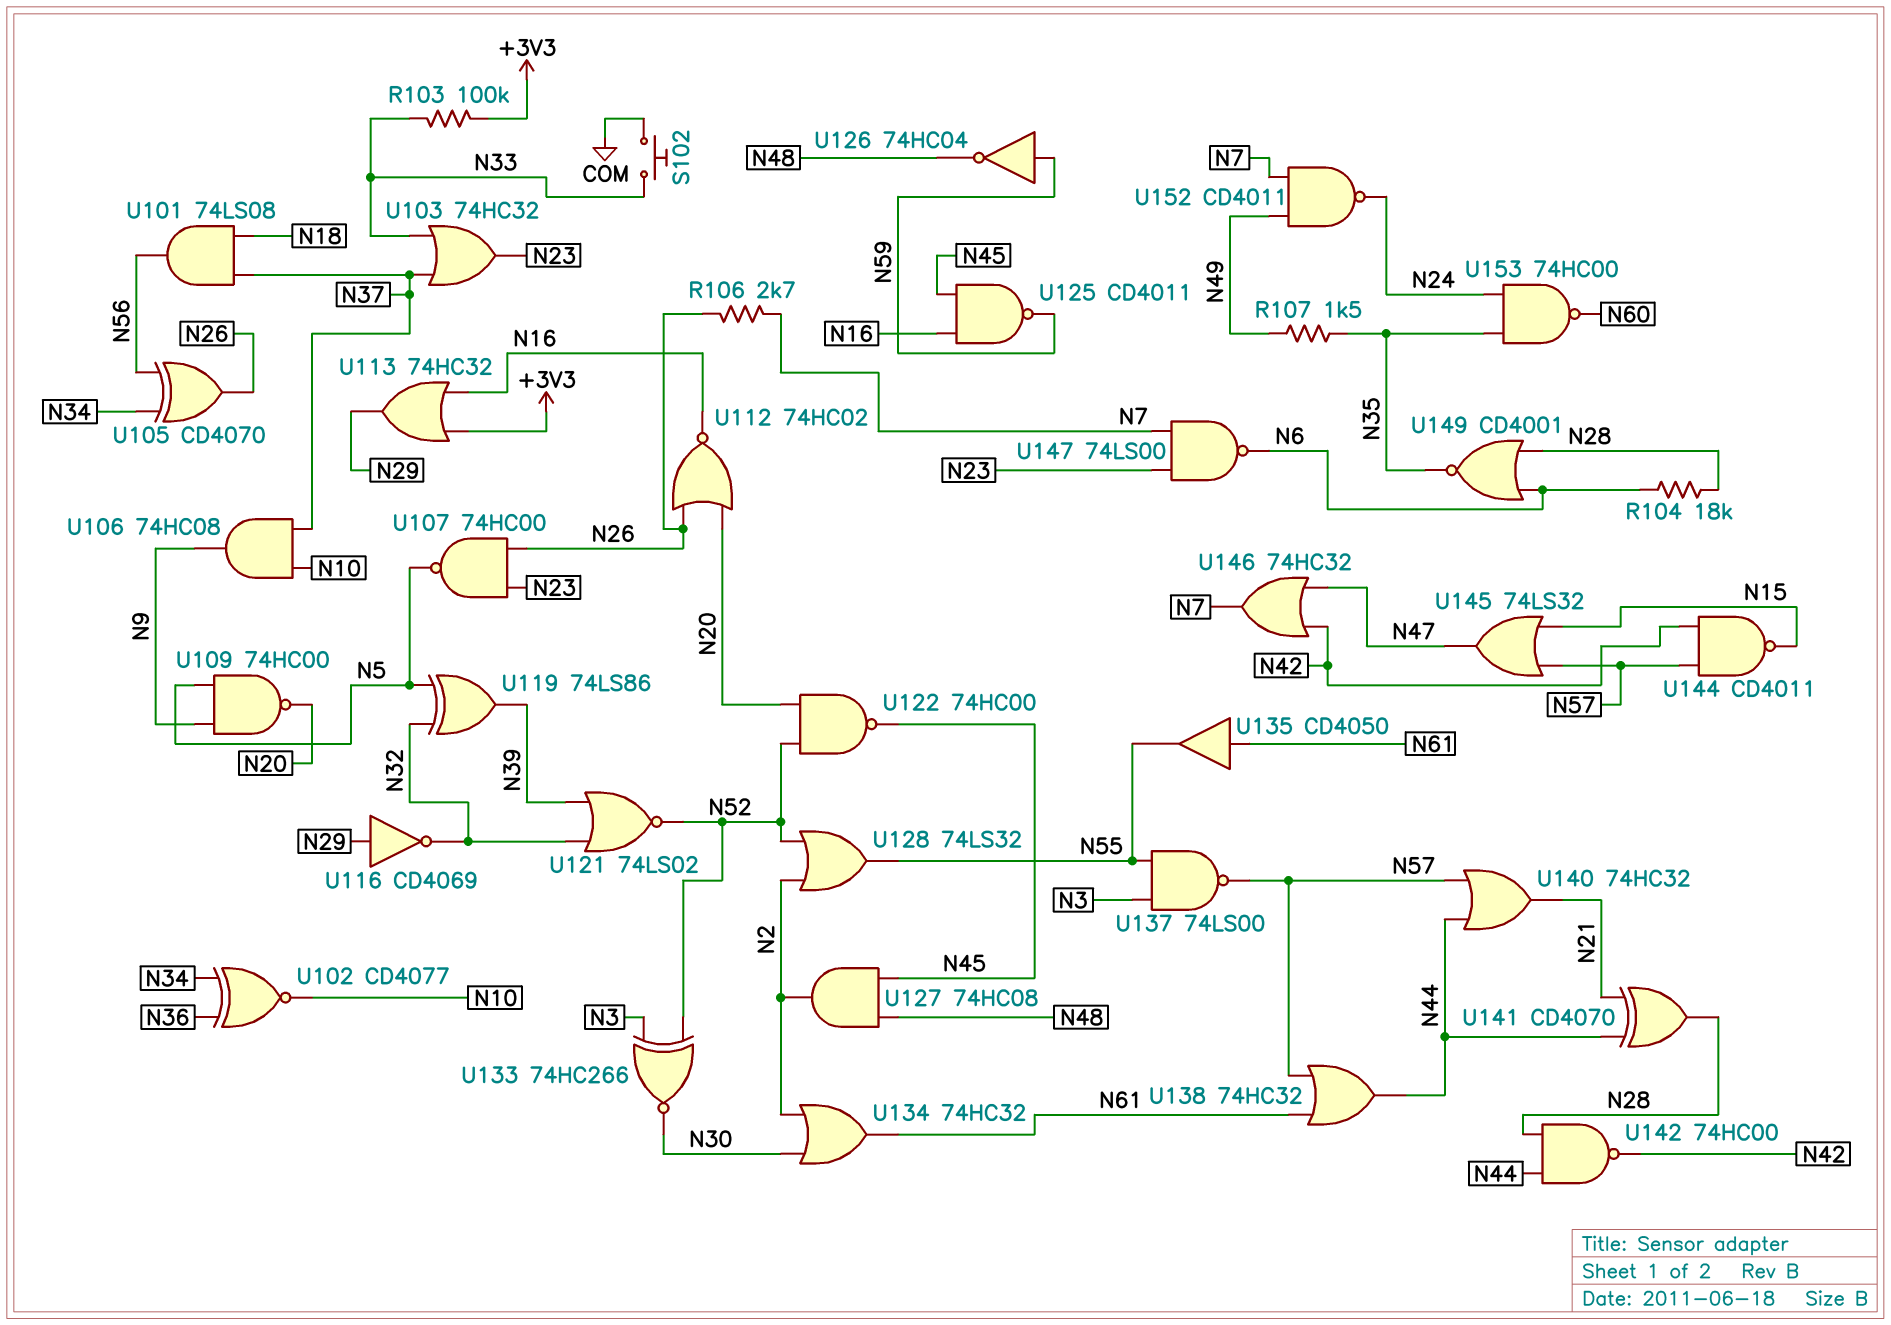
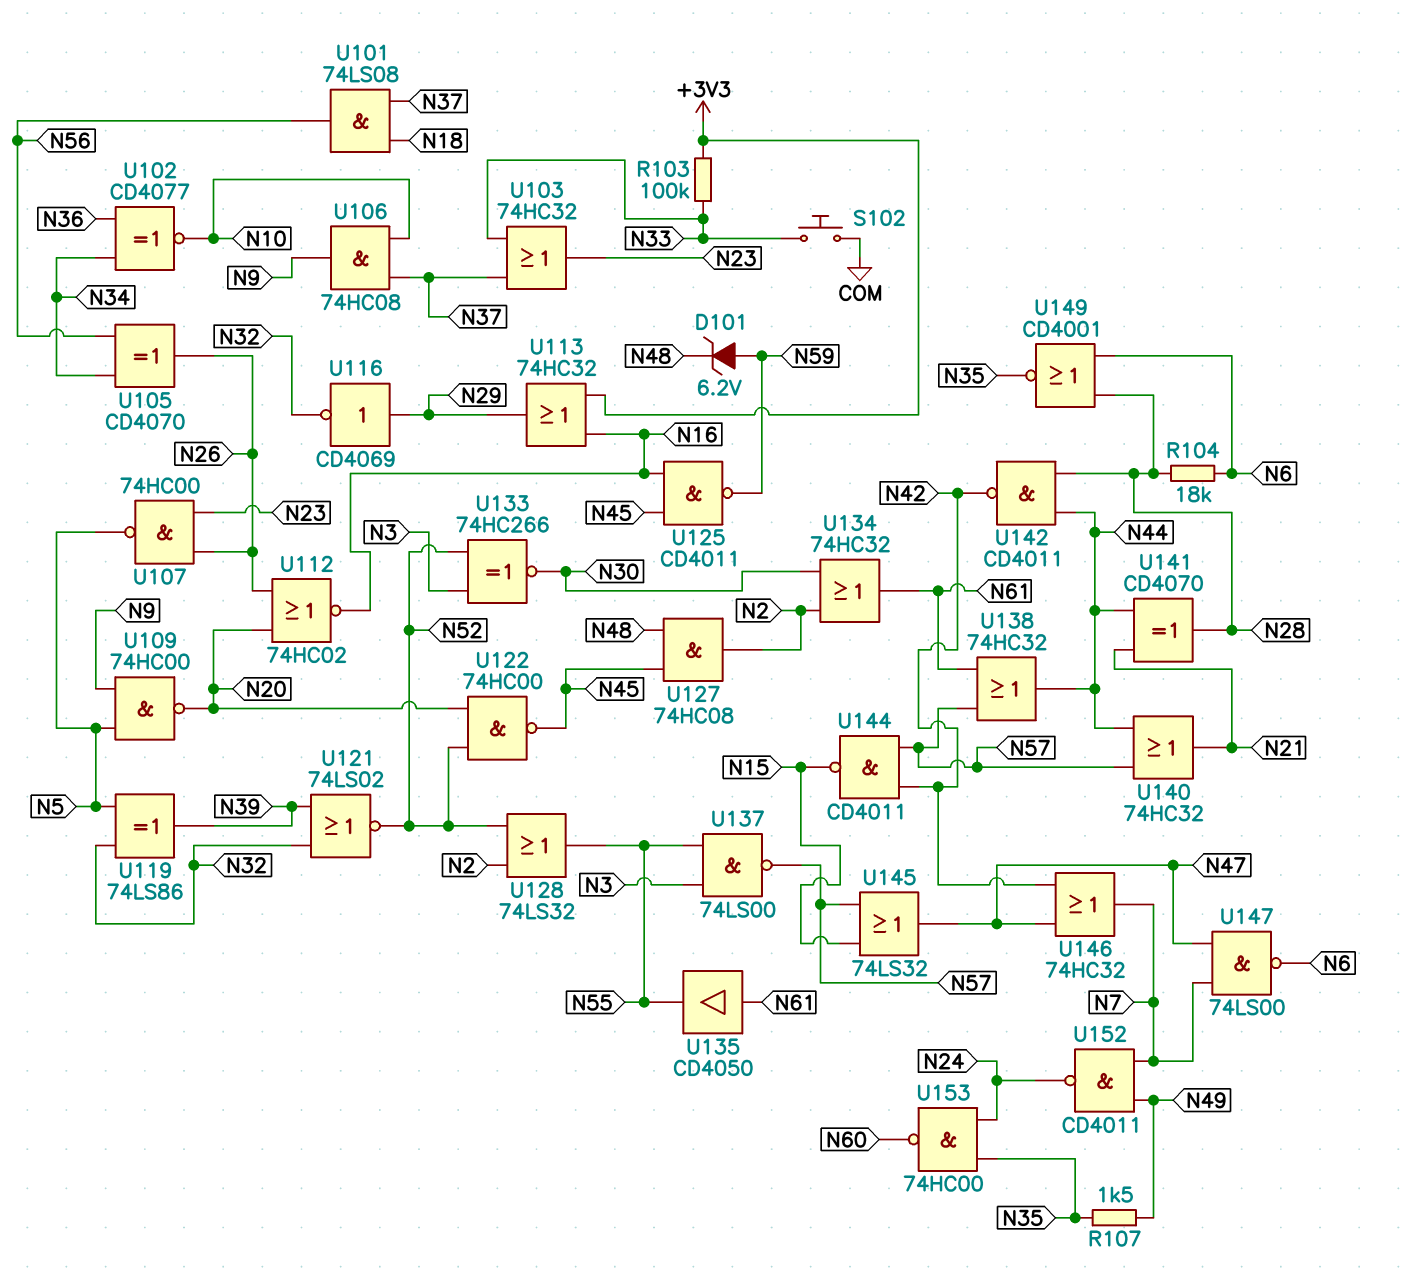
D101: none -> zener 6.2V (A N59, K N48)
R106: 2.7k (N7, N26) -> none
U126: NOT 74HC04 (in N59, out N48) -> none
U142: NAND 74HC00 (in N28, in N44, out N42) -> NAND CD4011 (in N28, in N44, out N42)
U147: NAND 74LS00 (in N7, in N23, out N6) -> NAND 74LS00 (in N7, in N47, out N6)

